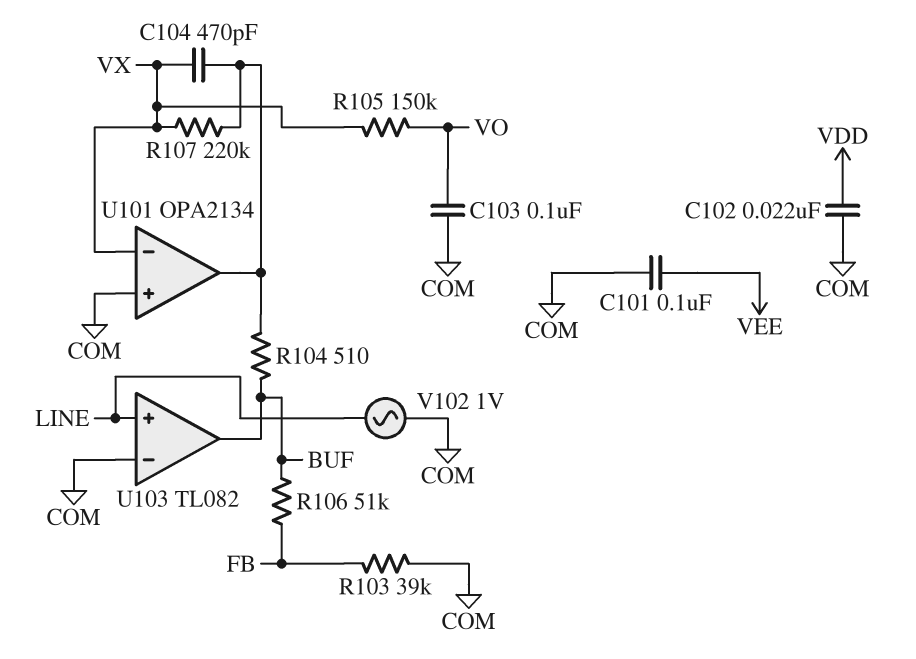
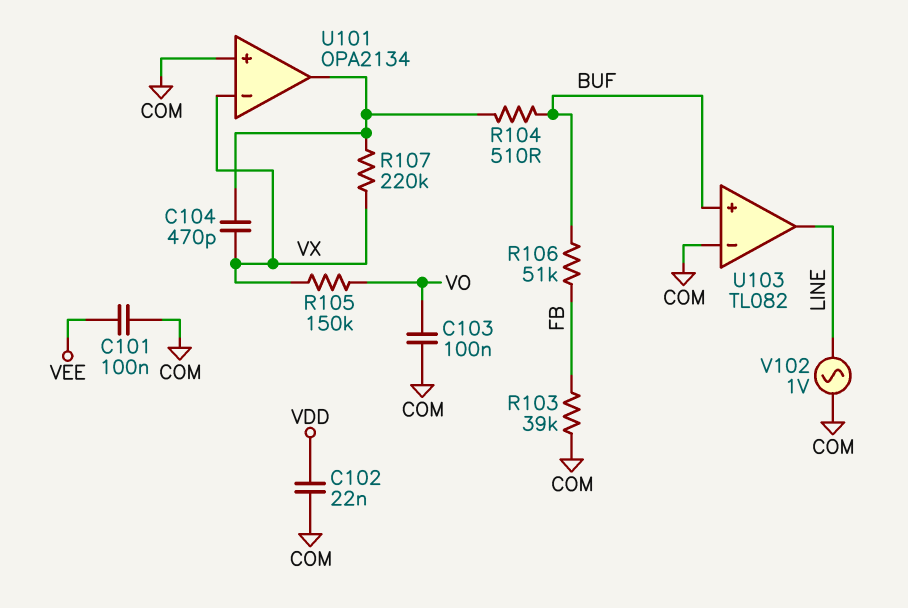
U103 pin in+: LINE -> BUF
U103 pin out: BUF -> LINE

